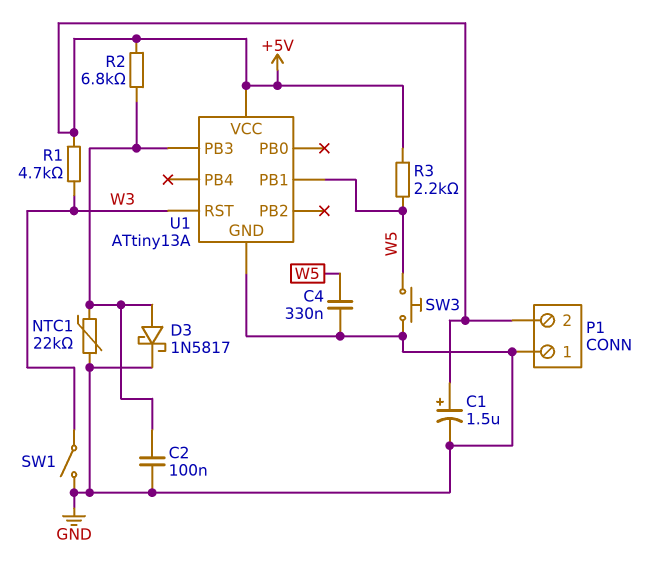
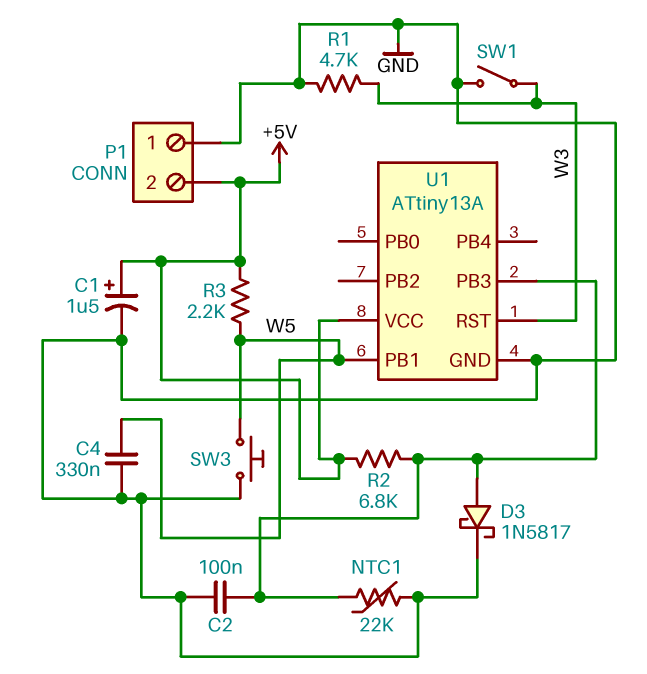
R1: 4.7k (+5V, W3) -> 4.7k (GND, W3)

